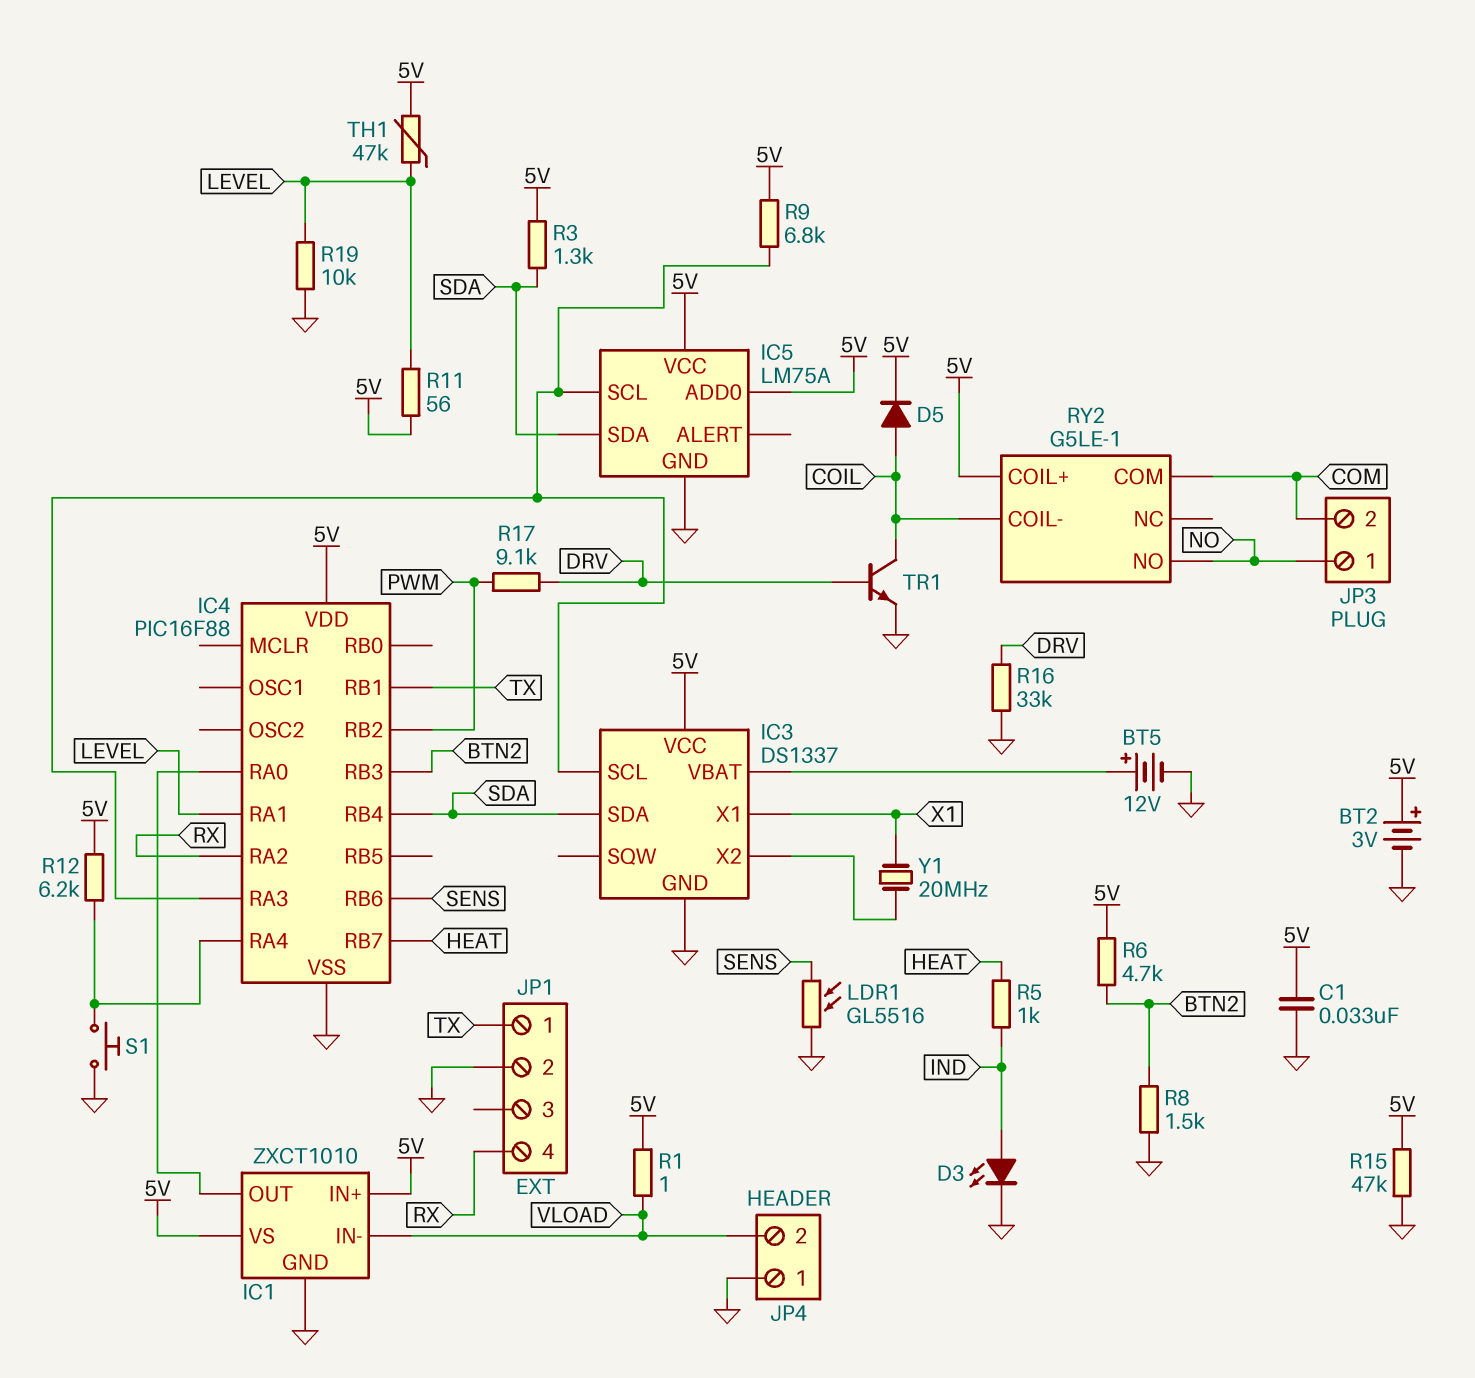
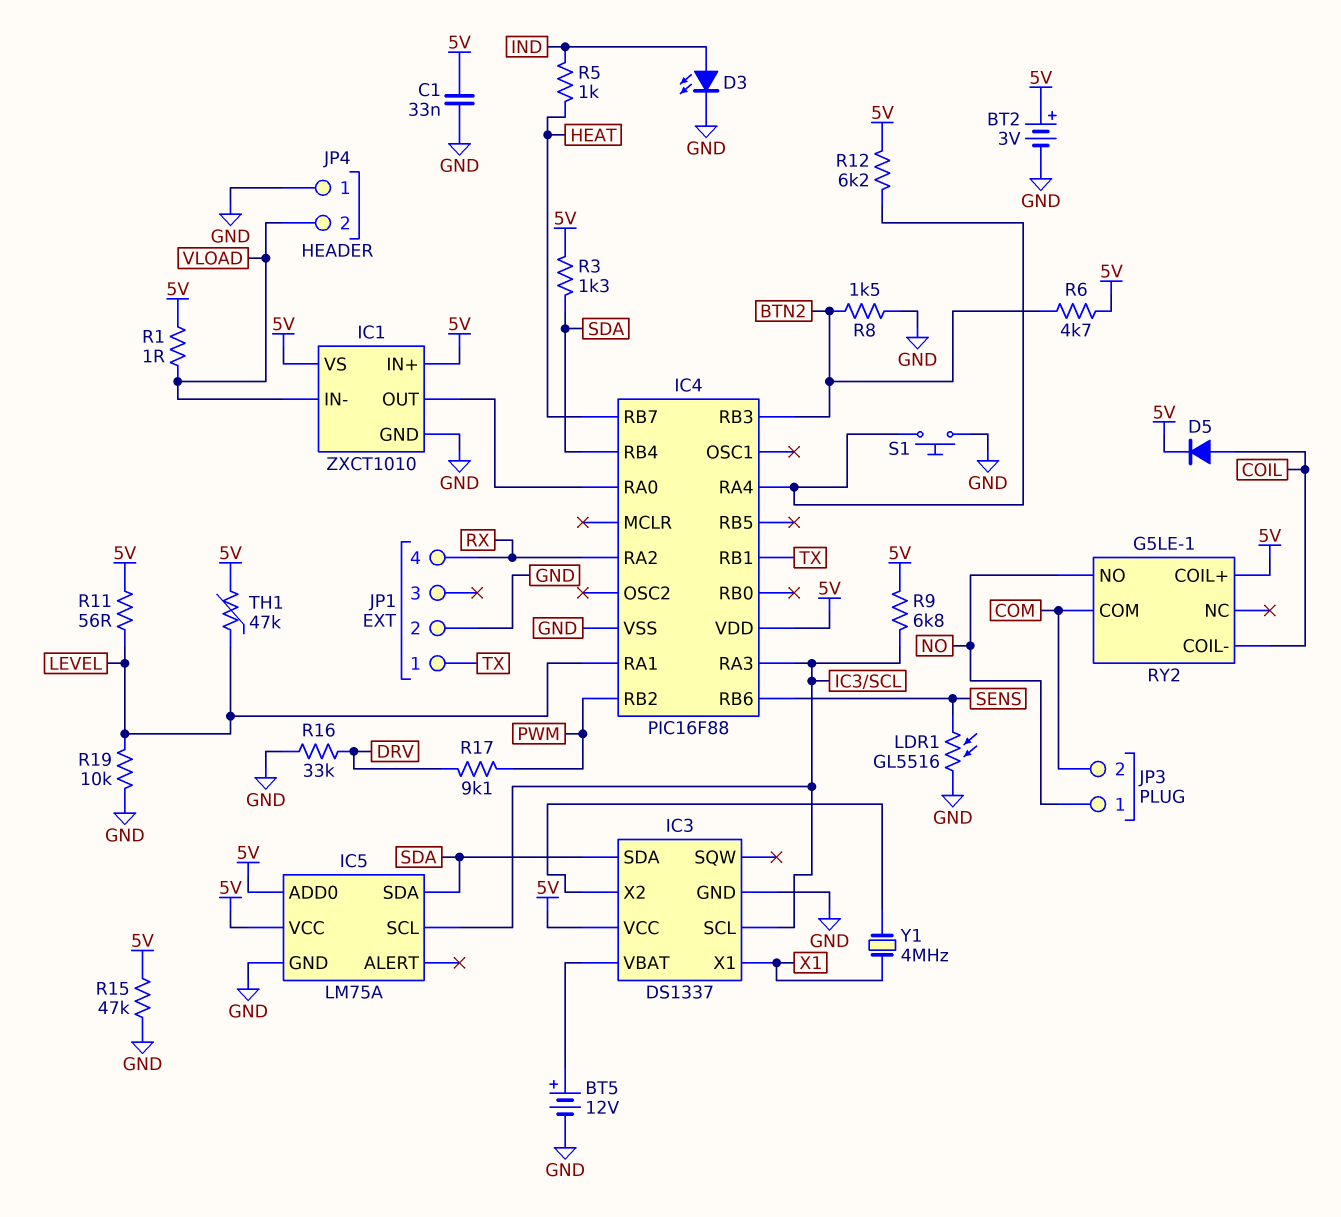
TR1: NPN (B DRV, C COIL, E GND) -> none
Y1: 20MHz (IC3/X2, X1) -> 4MHz (IC3/X2, X1)

